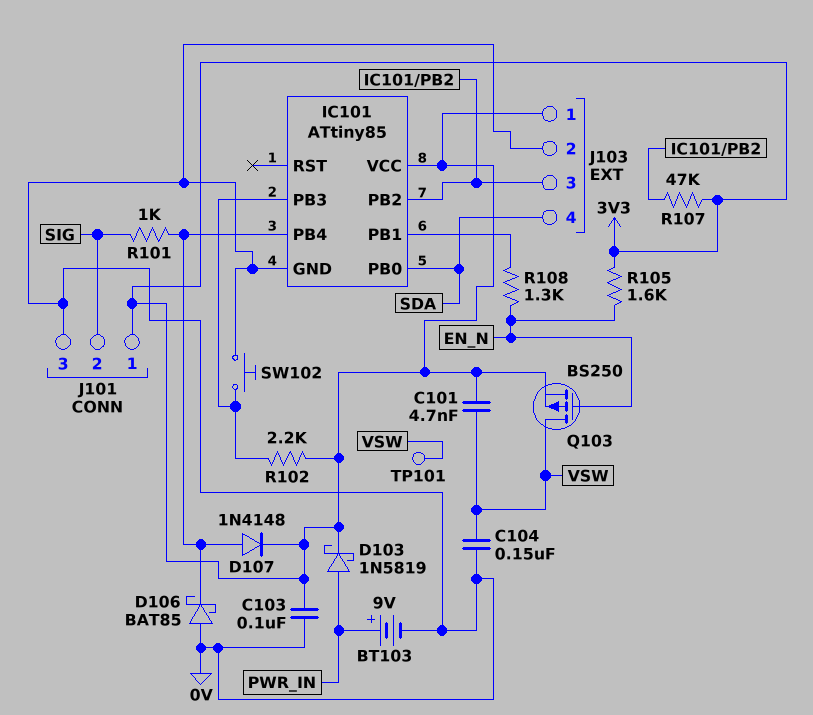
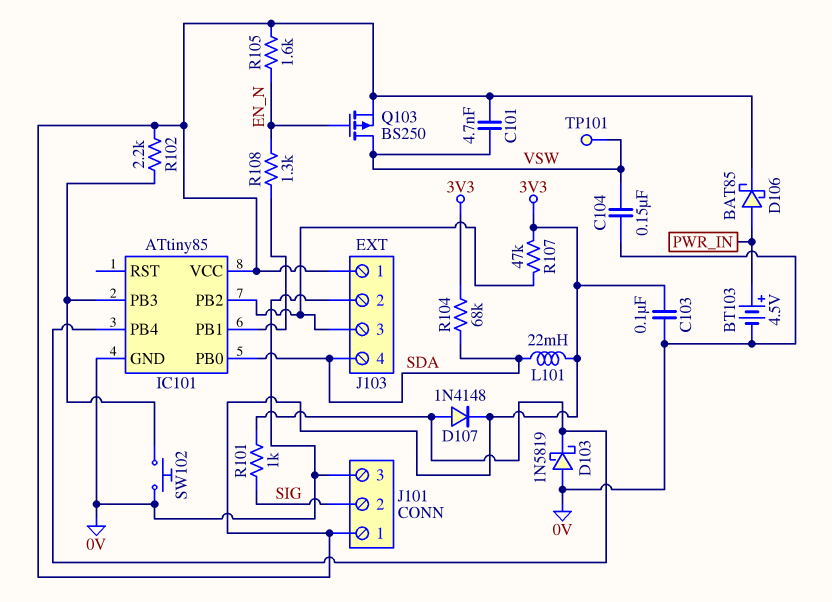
BT103: 9V (plus PWR_IN, minus 0V) -> 4.5V (plus PWR_IN, minus 0V)
D103: schottky 1N5819 (A PWR_IN, K 3V3) -> schottky 1N5819 (A 0V, K IC101/PB4)
D106: schottky BAT85 (A 0V, K IC101/PB4) -> schottky BAT85 (A PWR_IN, K 3V3)
L101: none -> 22mH (3V3, SDA)
R104: none -> 68k (3V3, SDA)

